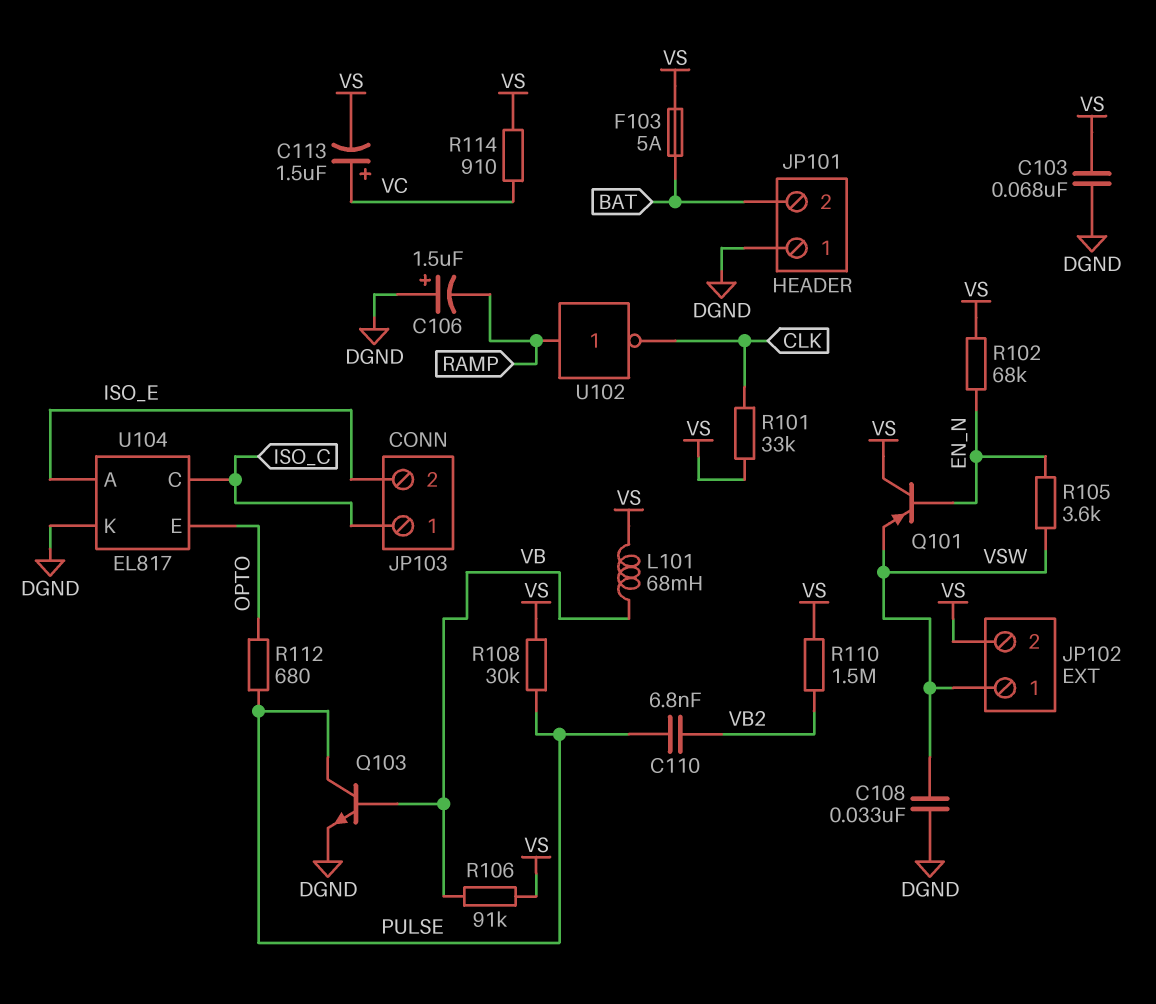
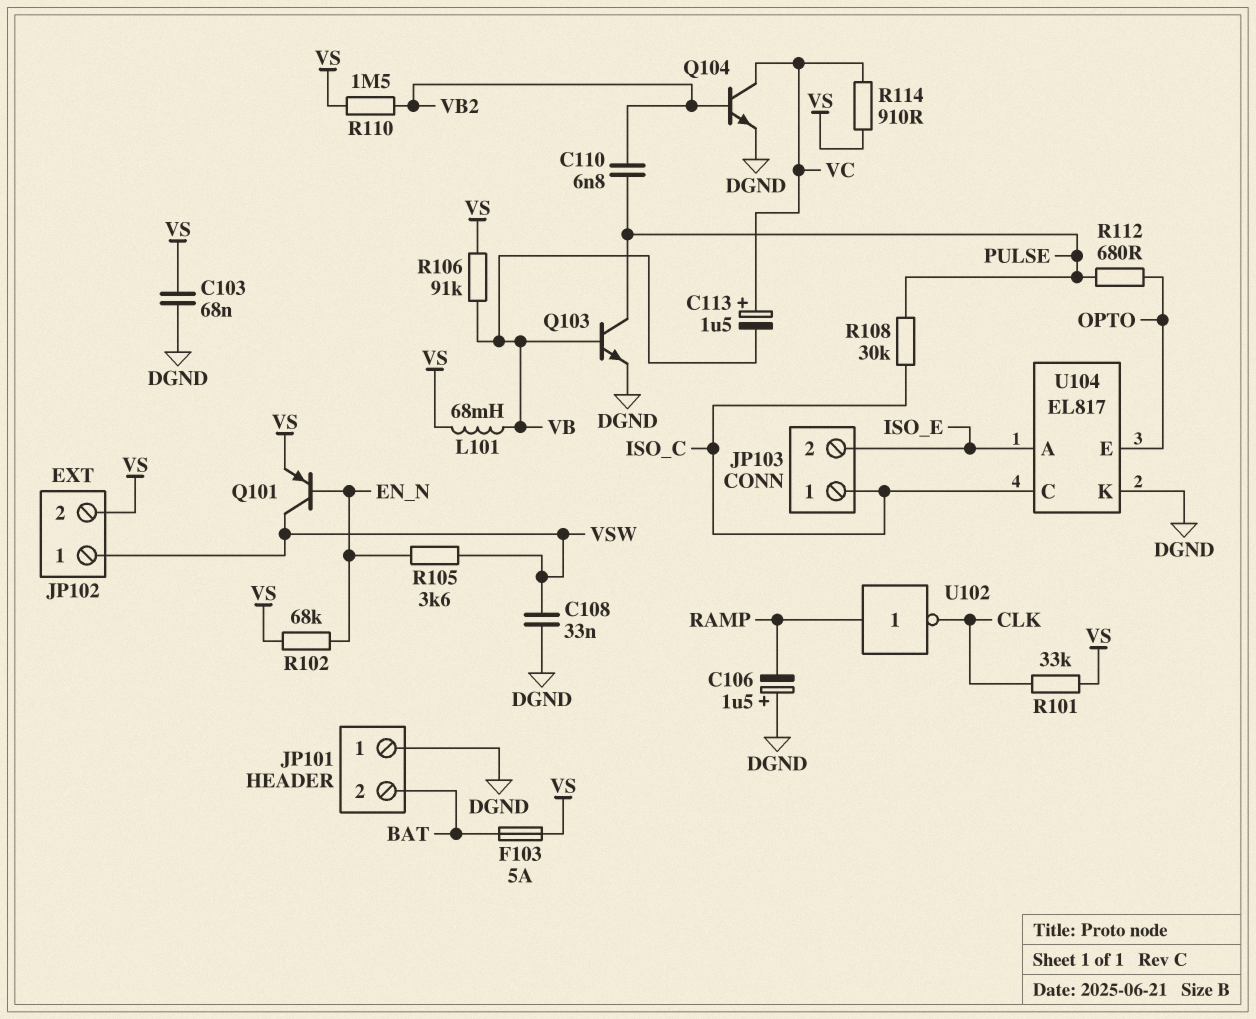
C113: 1.5uF (plus VC, minus VS) -> 1.5uF (plus VC, minus VB)
Q101: PNP (B EN_N, C VS, E VSW) -> PNP (B EN_N, C VSW, E VS)
Q104: none -> NPN (B VB2, C VC, E DGND)
R108: 30k (PULSE, VS) -> 30k (ISO_C, PULSE)

